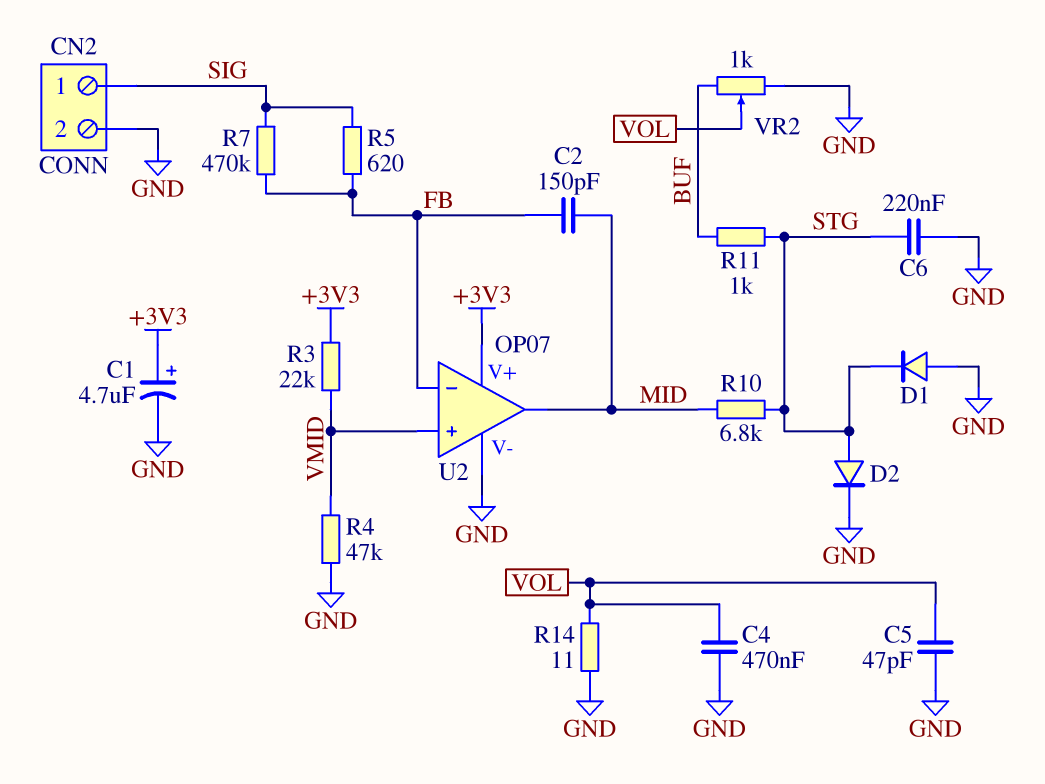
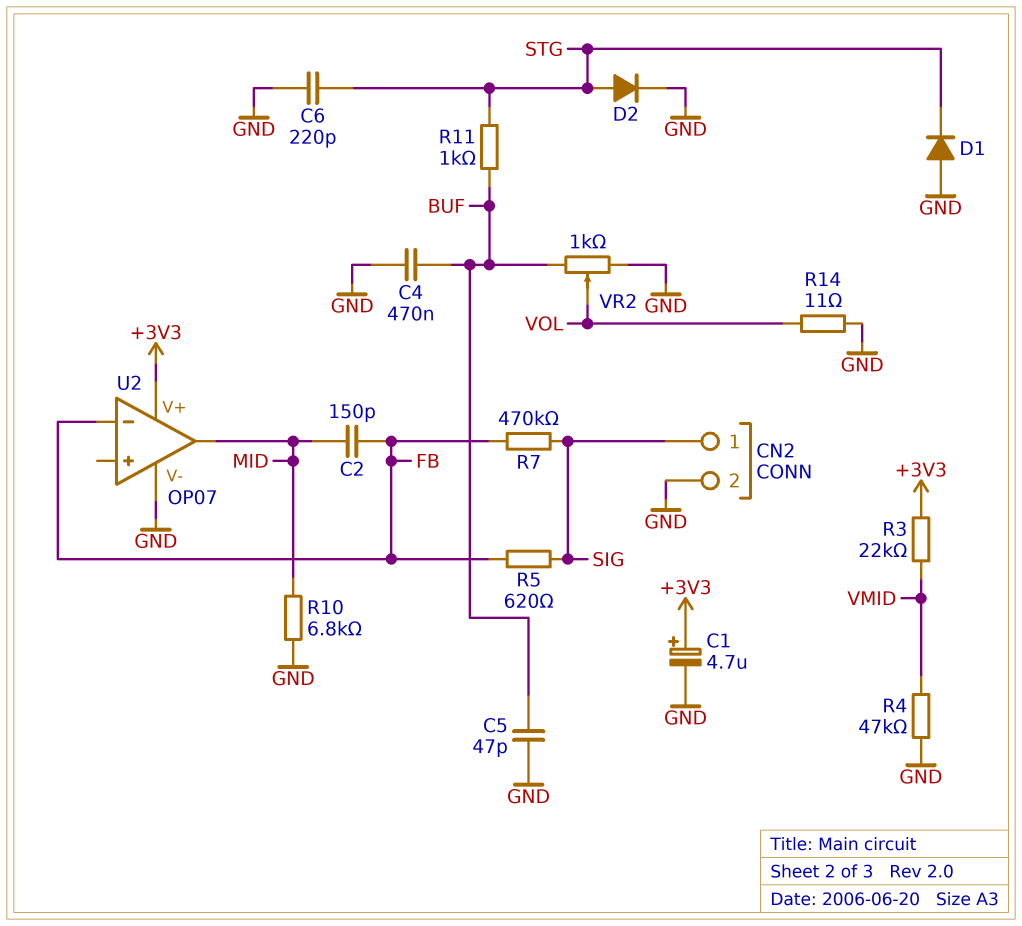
C4: 470nF (GND, VOL) -> 470nF (BUF, GND)
C5: 47pF (GND, VOL) -> 47pF (BUF, GND)
C6: 220nF (GND, STG) -> 220pF (GND, STG)
R10: 6.8k (MID, STG) -> 6.8k (GND, MID)
U2 pin in+: VMID -> none

